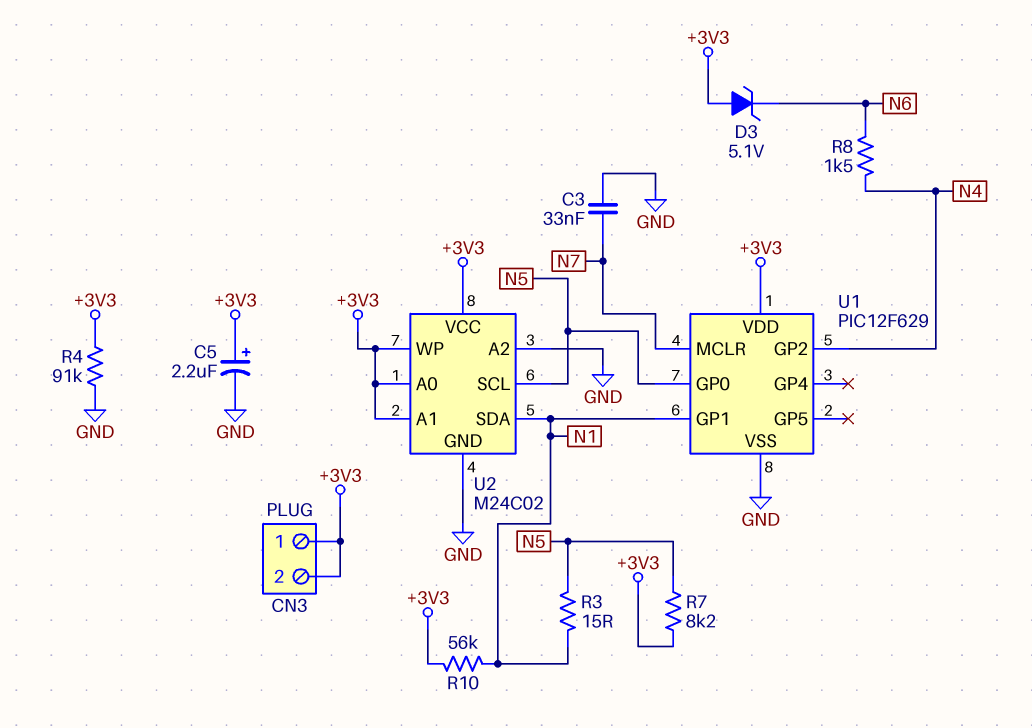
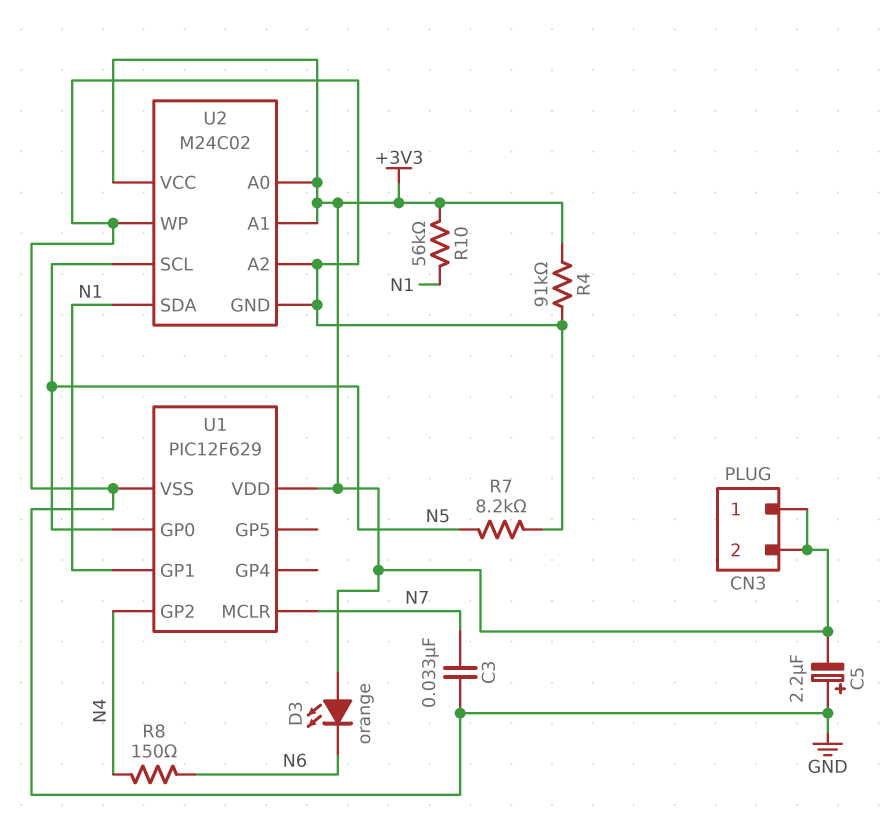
C5: 2.2uF (plus +3V3, minus GND) -> 2.2uF (plus GND, minus +3V3)
D3: zener 5.1V (A +3V3, K N6) -> LED orange (A +3V3, K N6)
R3: 15 (N1, N5) -> none
R7: 8.2k (+3V3, N5) -> 8.2k (GND, N5)
R8: 1.5k (N4, N6) -> 150 (N4, N6)
U2 pin WP: +3V3 -> GND

